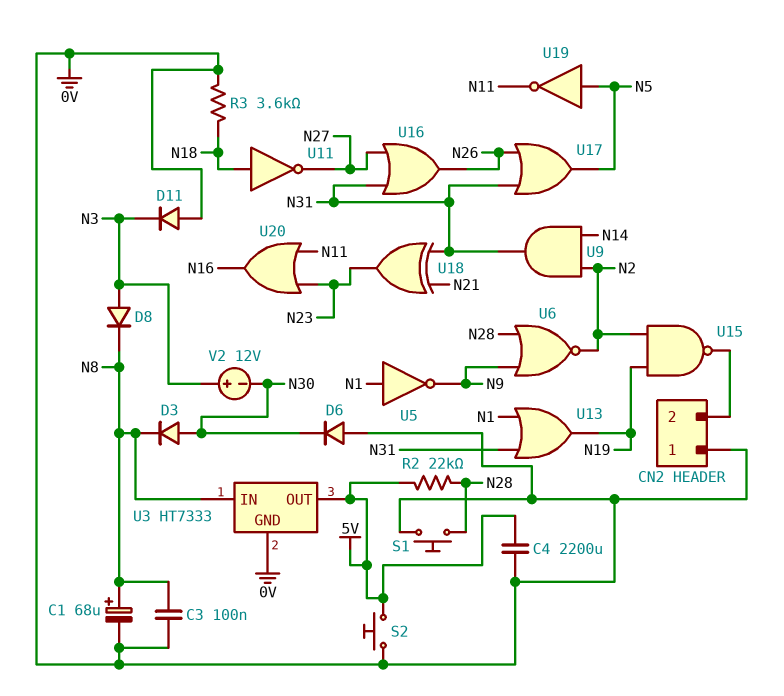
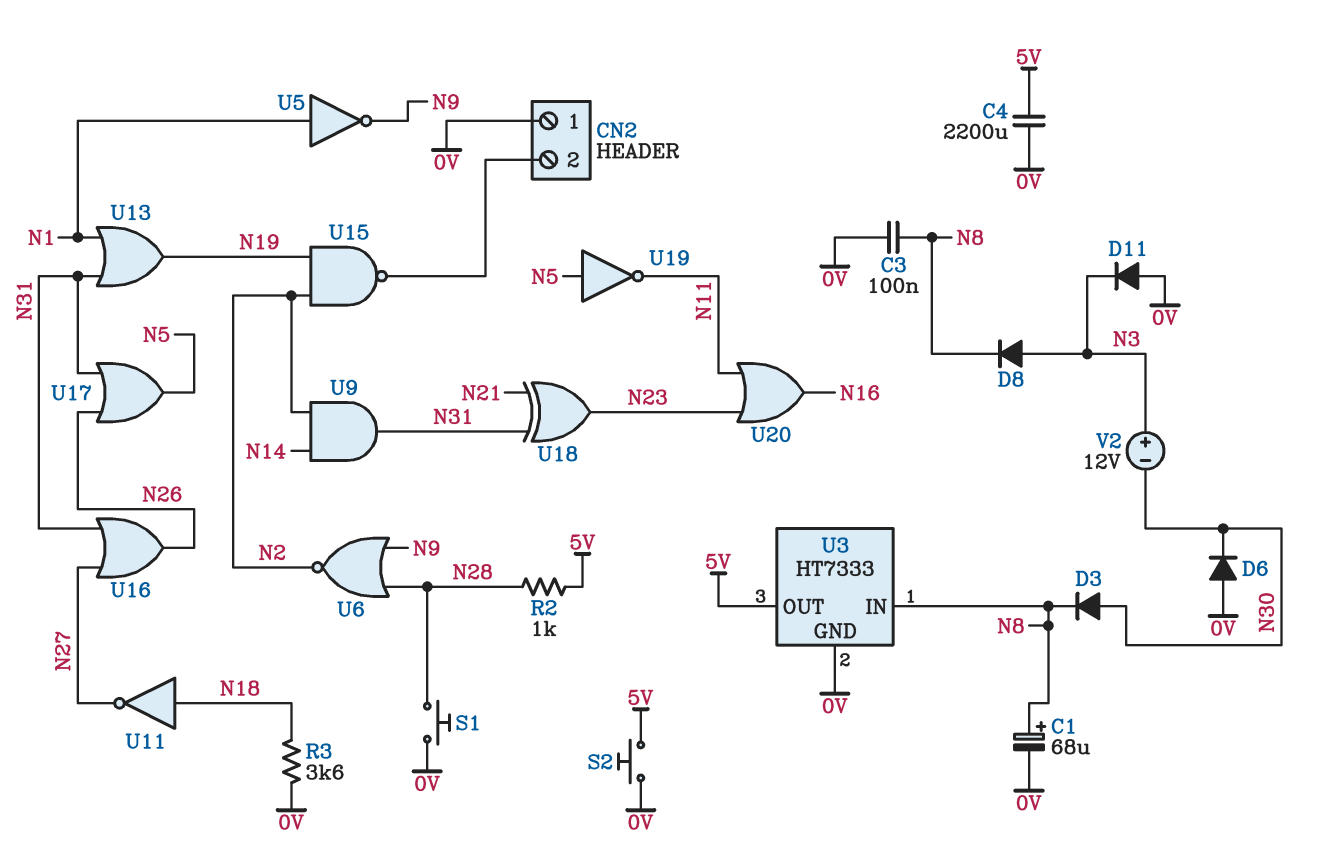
R2: 22k (5V, N28) -> 1k (5V, N28)

